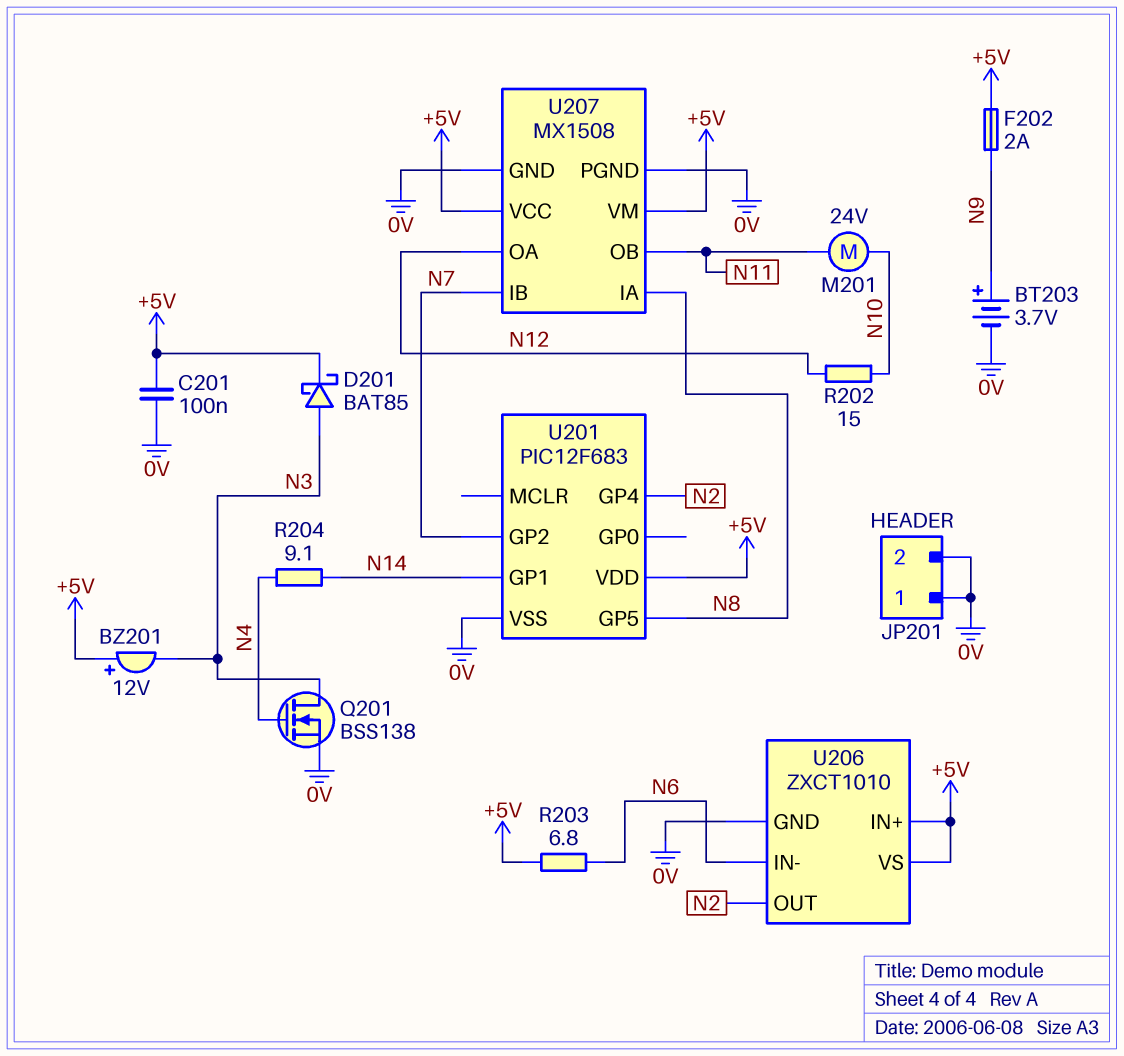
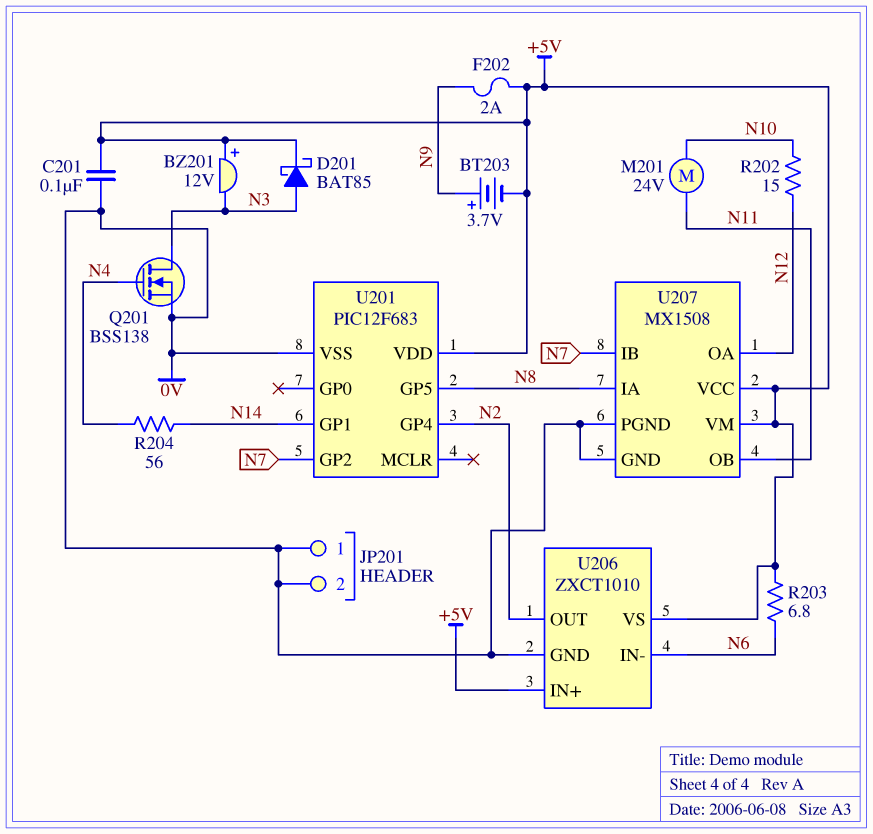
BT203: 3.7V (plus N9, minus 0V) -> 3.7V (plus N9, minus +5V)
R204: 9.1 (N4, N14) -> 56 (N4, N14)

